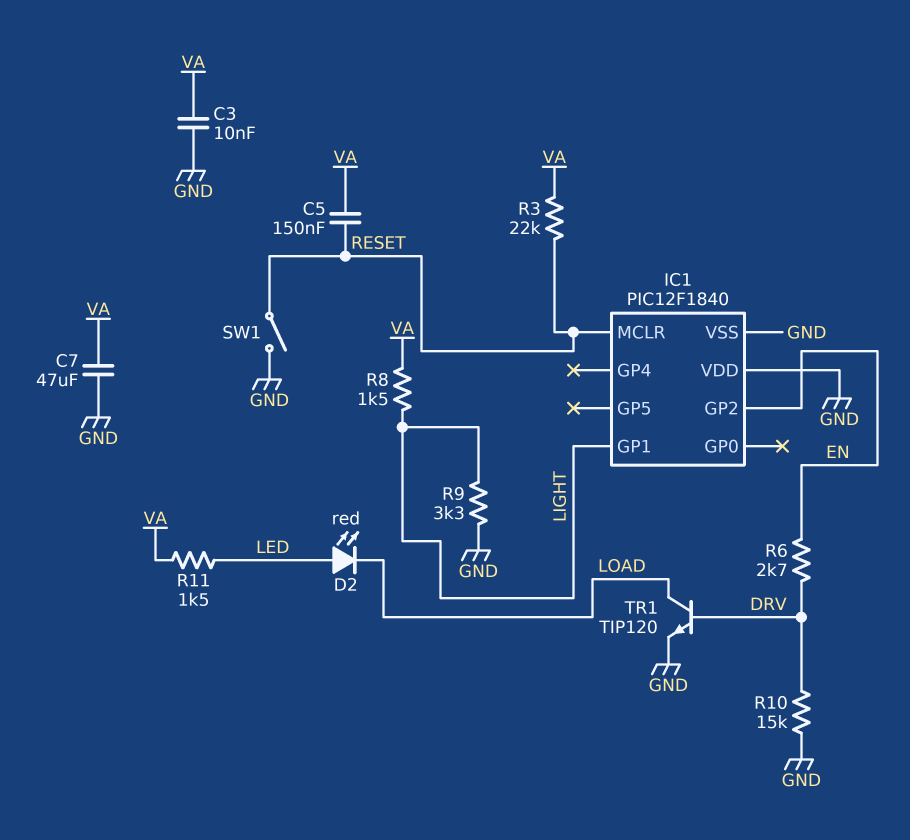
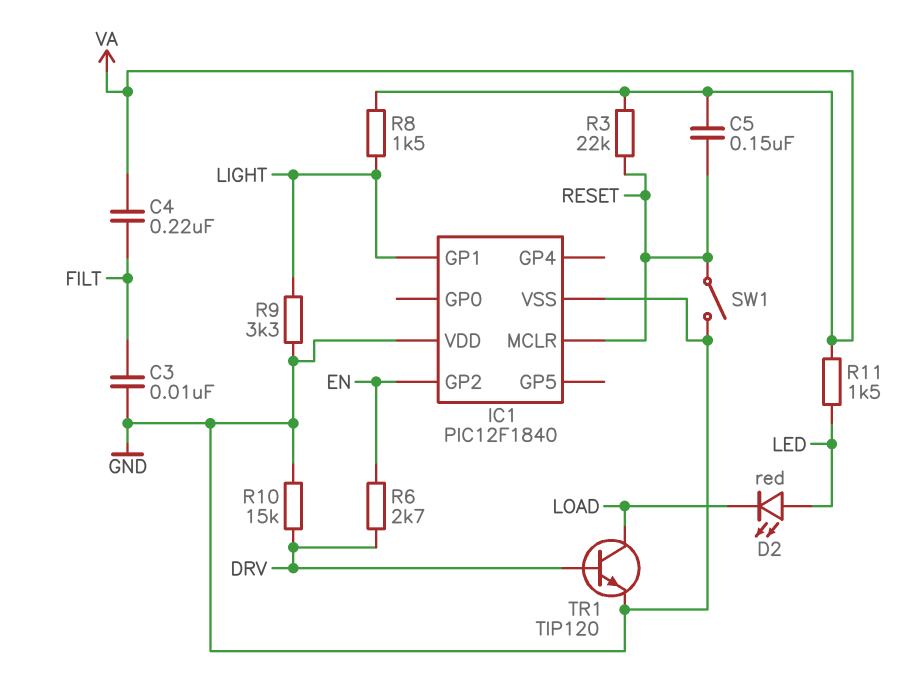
C3: 10nF (GND, VA) -> 10nF (FILT, GND)
C4: none -> 220nF (FILT, VA)
C7: 47uF (GND, VA) -> none

